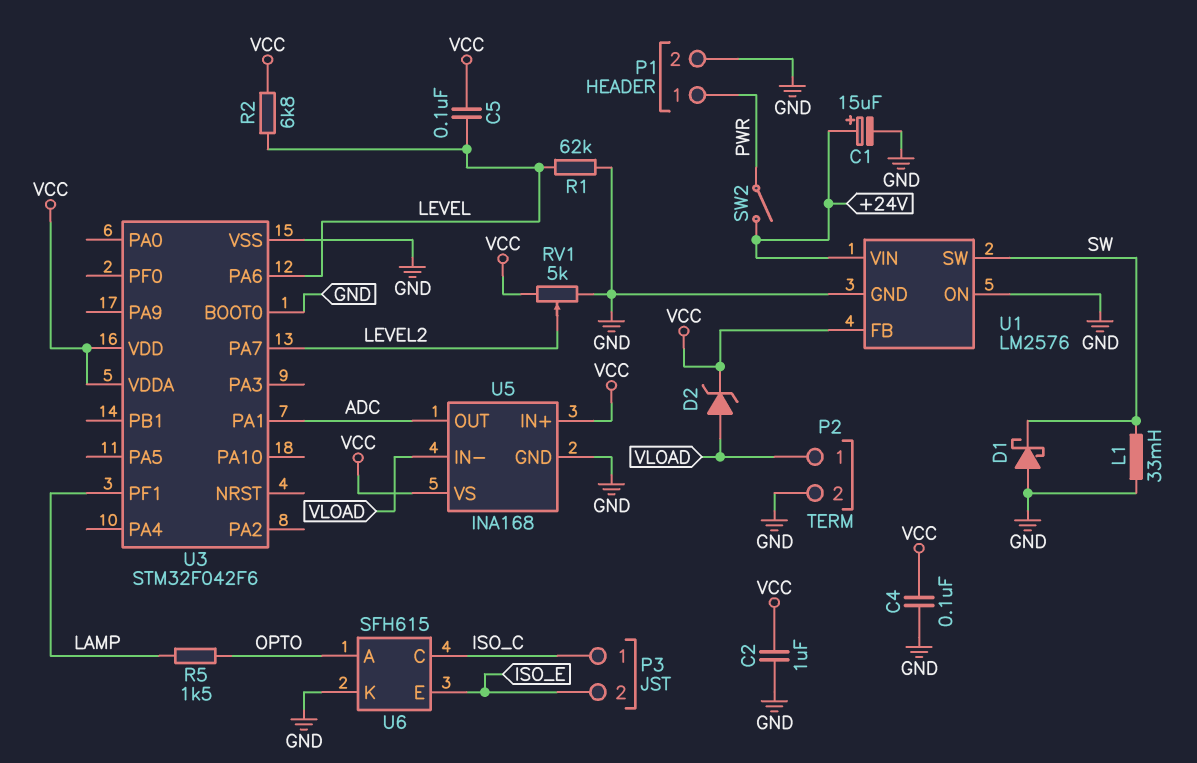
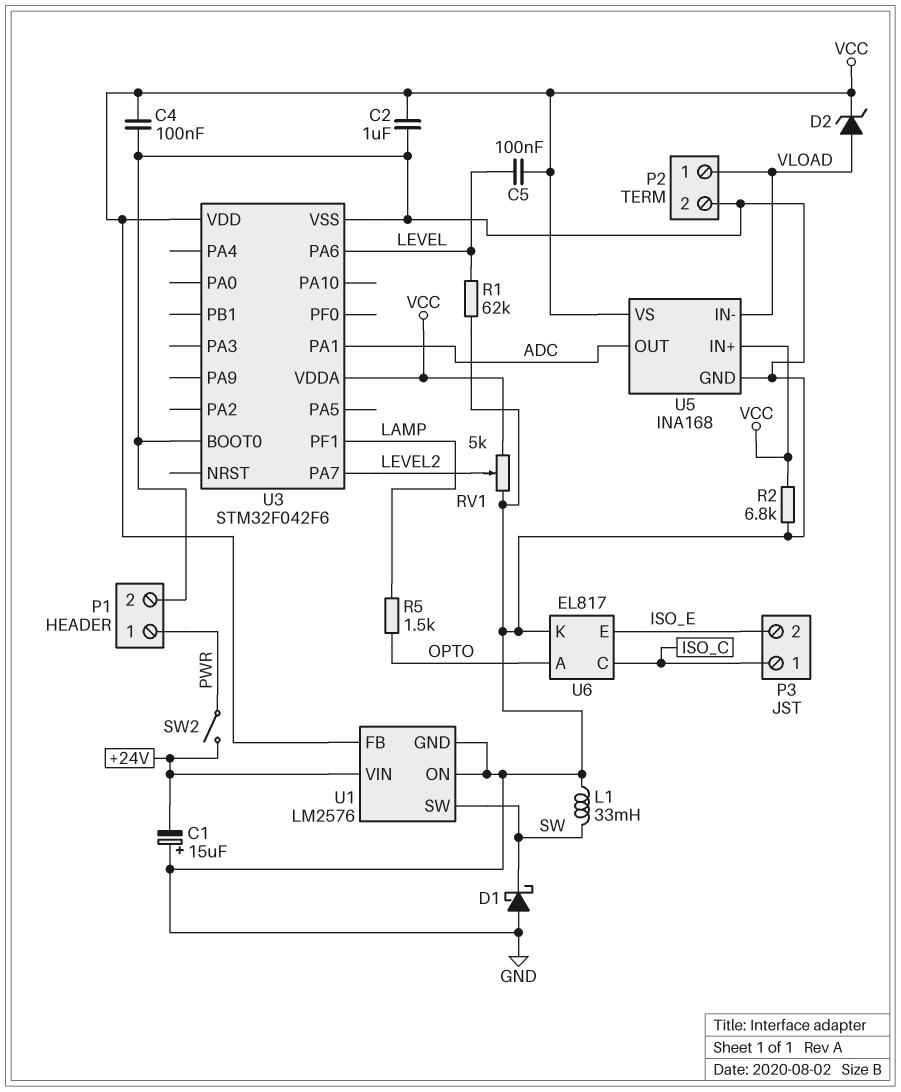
C1: 15uF (plus +24V, minus GND) -> 15uF (plus GND, minus +24V)
R2: 6.8k (LEVEL, VCC) -> 6.8k (GND, VCC)
U6: SFH615 -> EL817

